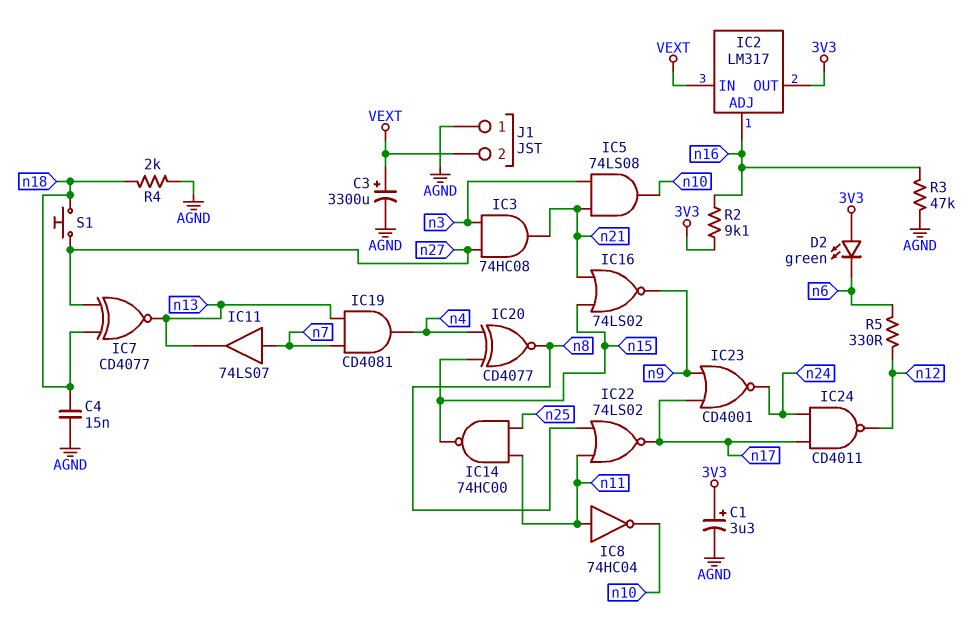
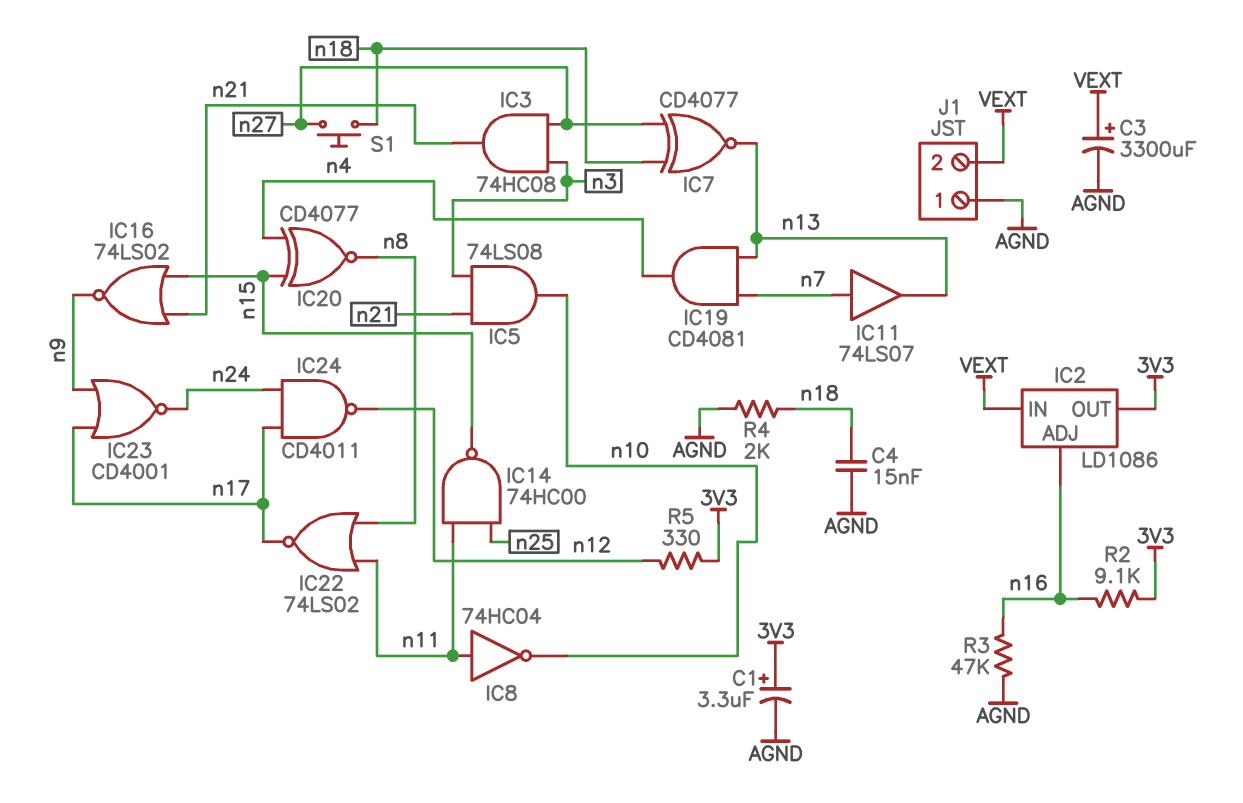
D2: LED green (A 3V3, K n6) -> none
IC2: LM317 -> LD1086
R5: 330 (n6, n12) -> 330 (3V3, n12)

